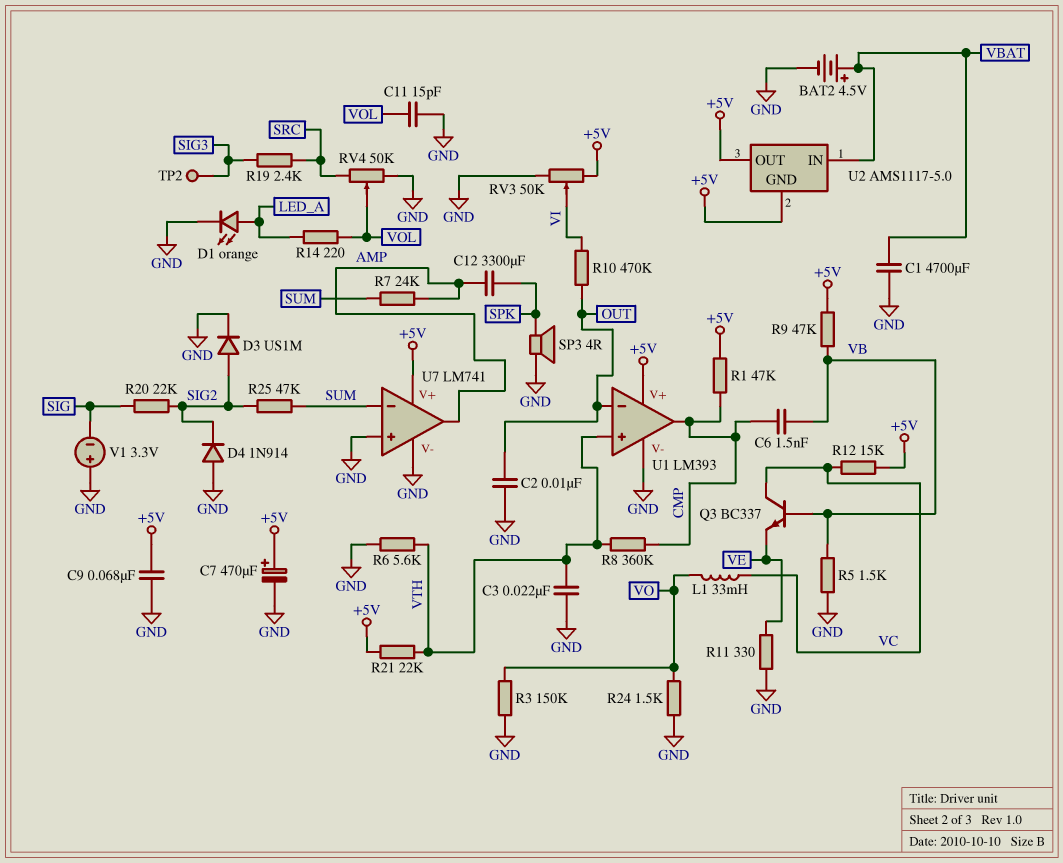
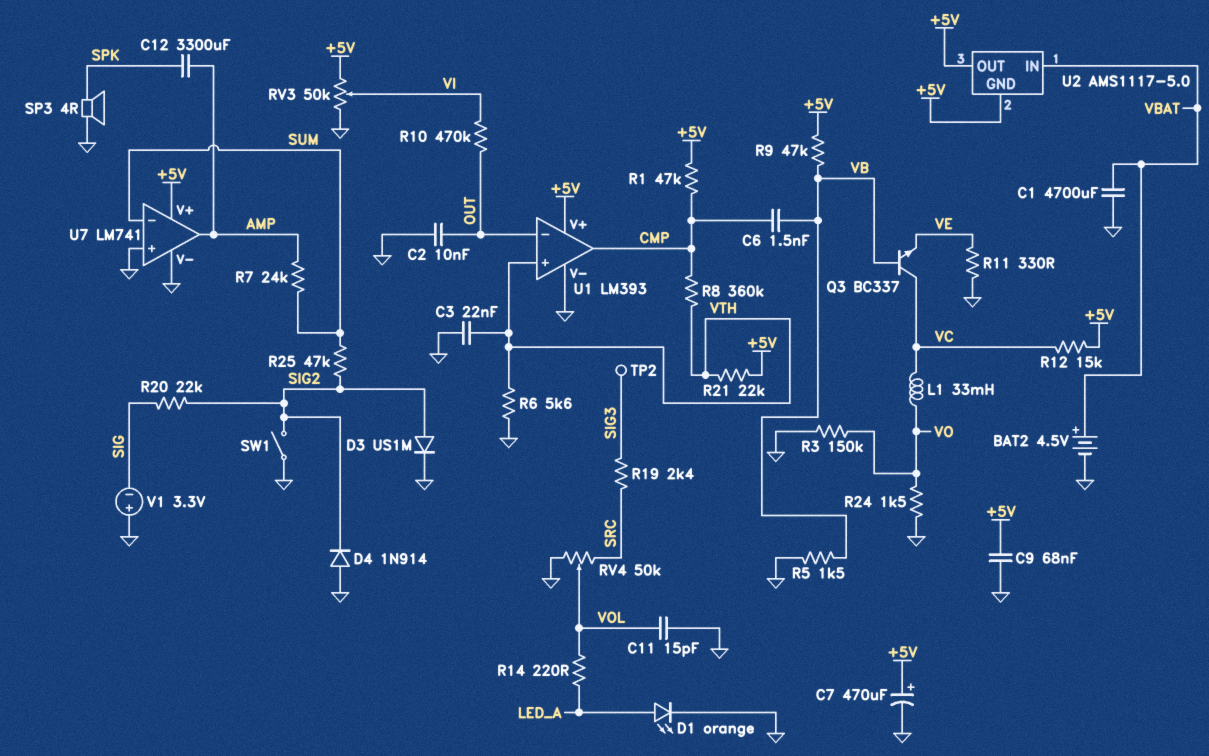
SW1: none -> switch (GND, SIG2)

